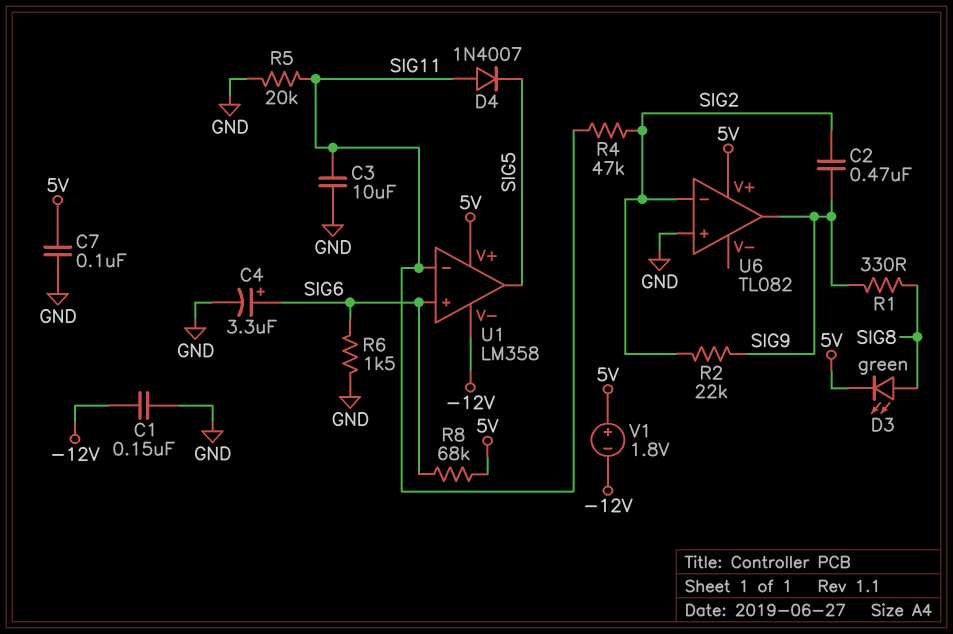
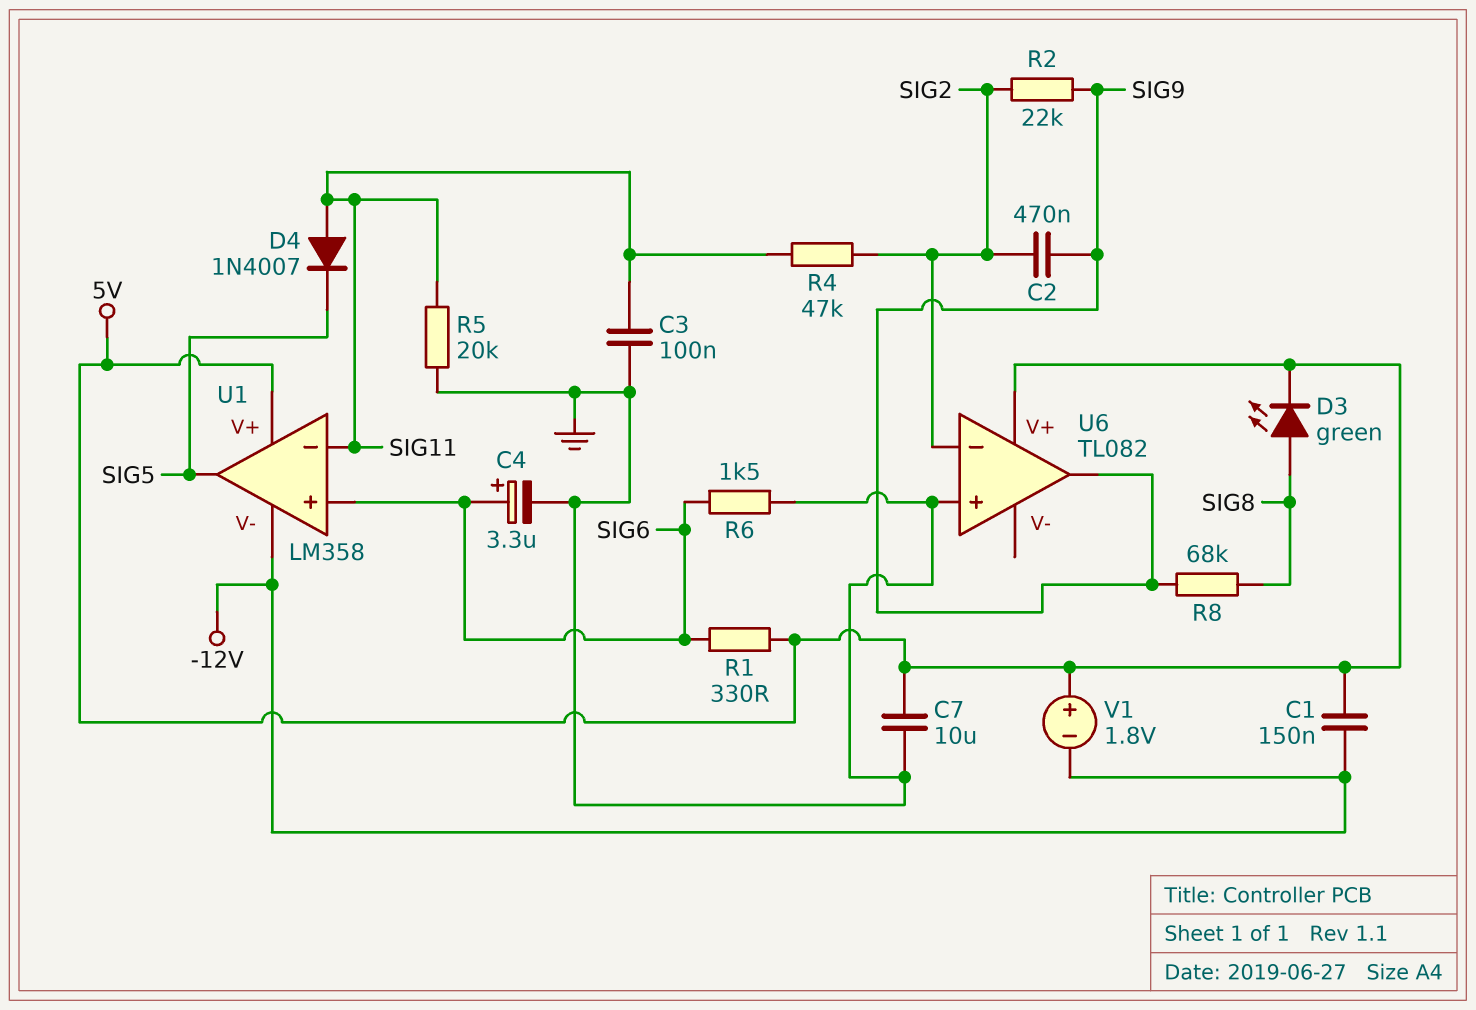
C1: 150nF (-12V, GND) -> 150nF (-12V, 5V)
C3: 10uF (GND, SIG11) -> 100nF (GND, SIG11)
C7: 100nF (5V, GND) -> 10uF (5V, GND)
R1: 330 (SIG8, SIG9) -> 330 (5V, SIG6)
R8: 68k (5V, SIG6) -> 68k (SIG8, SIG9)

